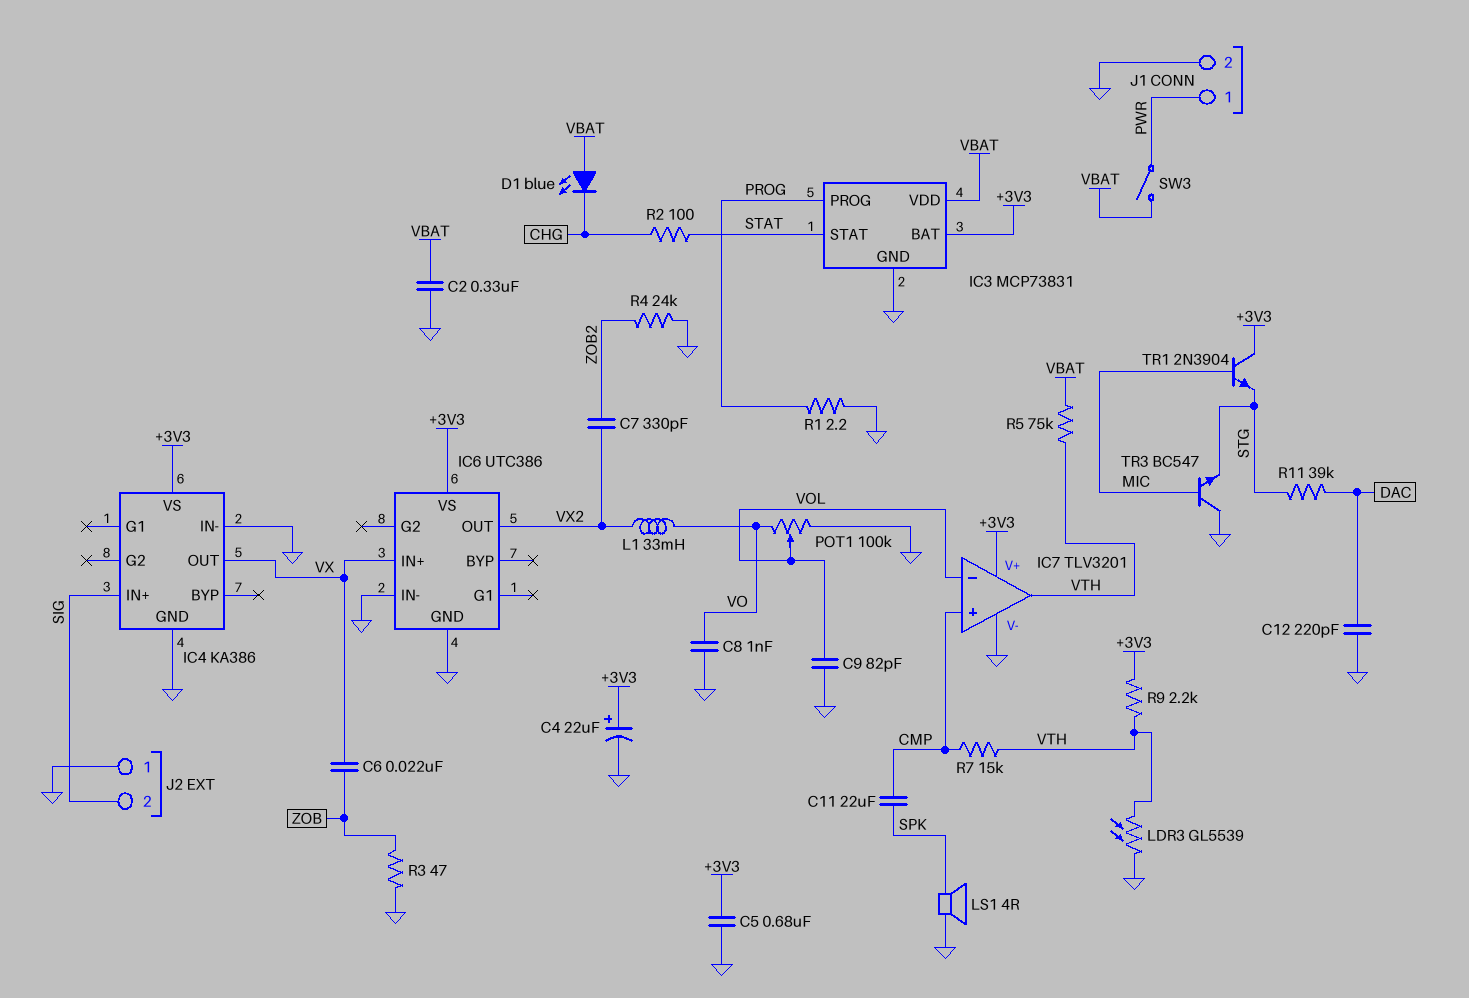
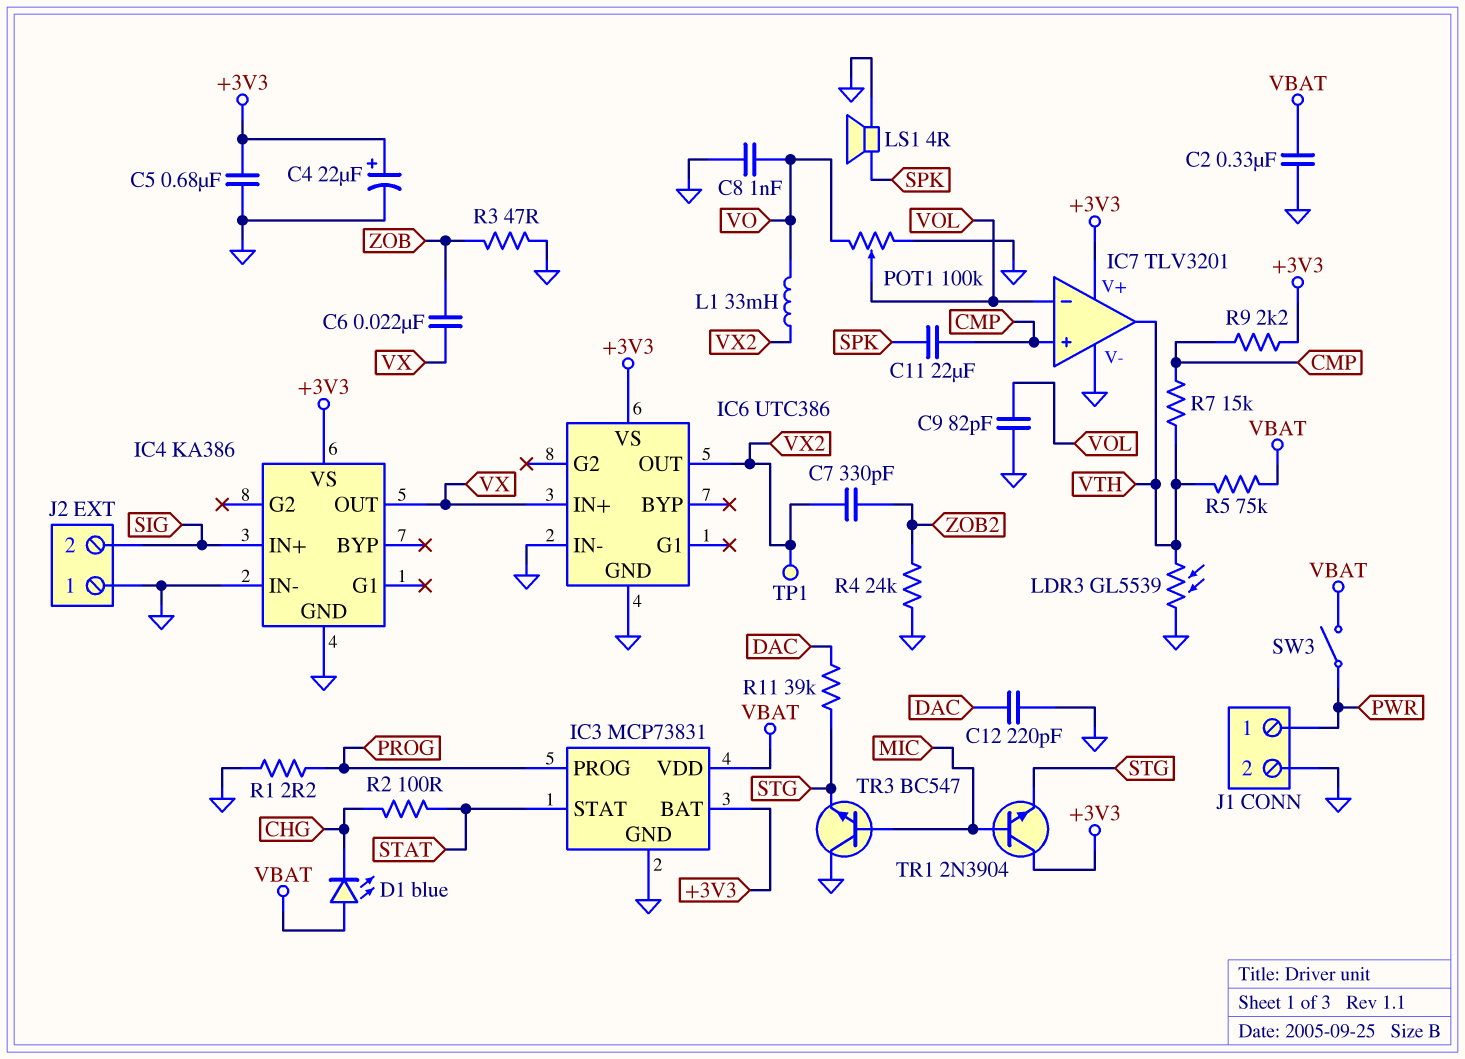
R9: 2.2k (+3V3, VTH) -> 2.2k (+3V3, CMP)
TP1: none -> test point (VX2)

